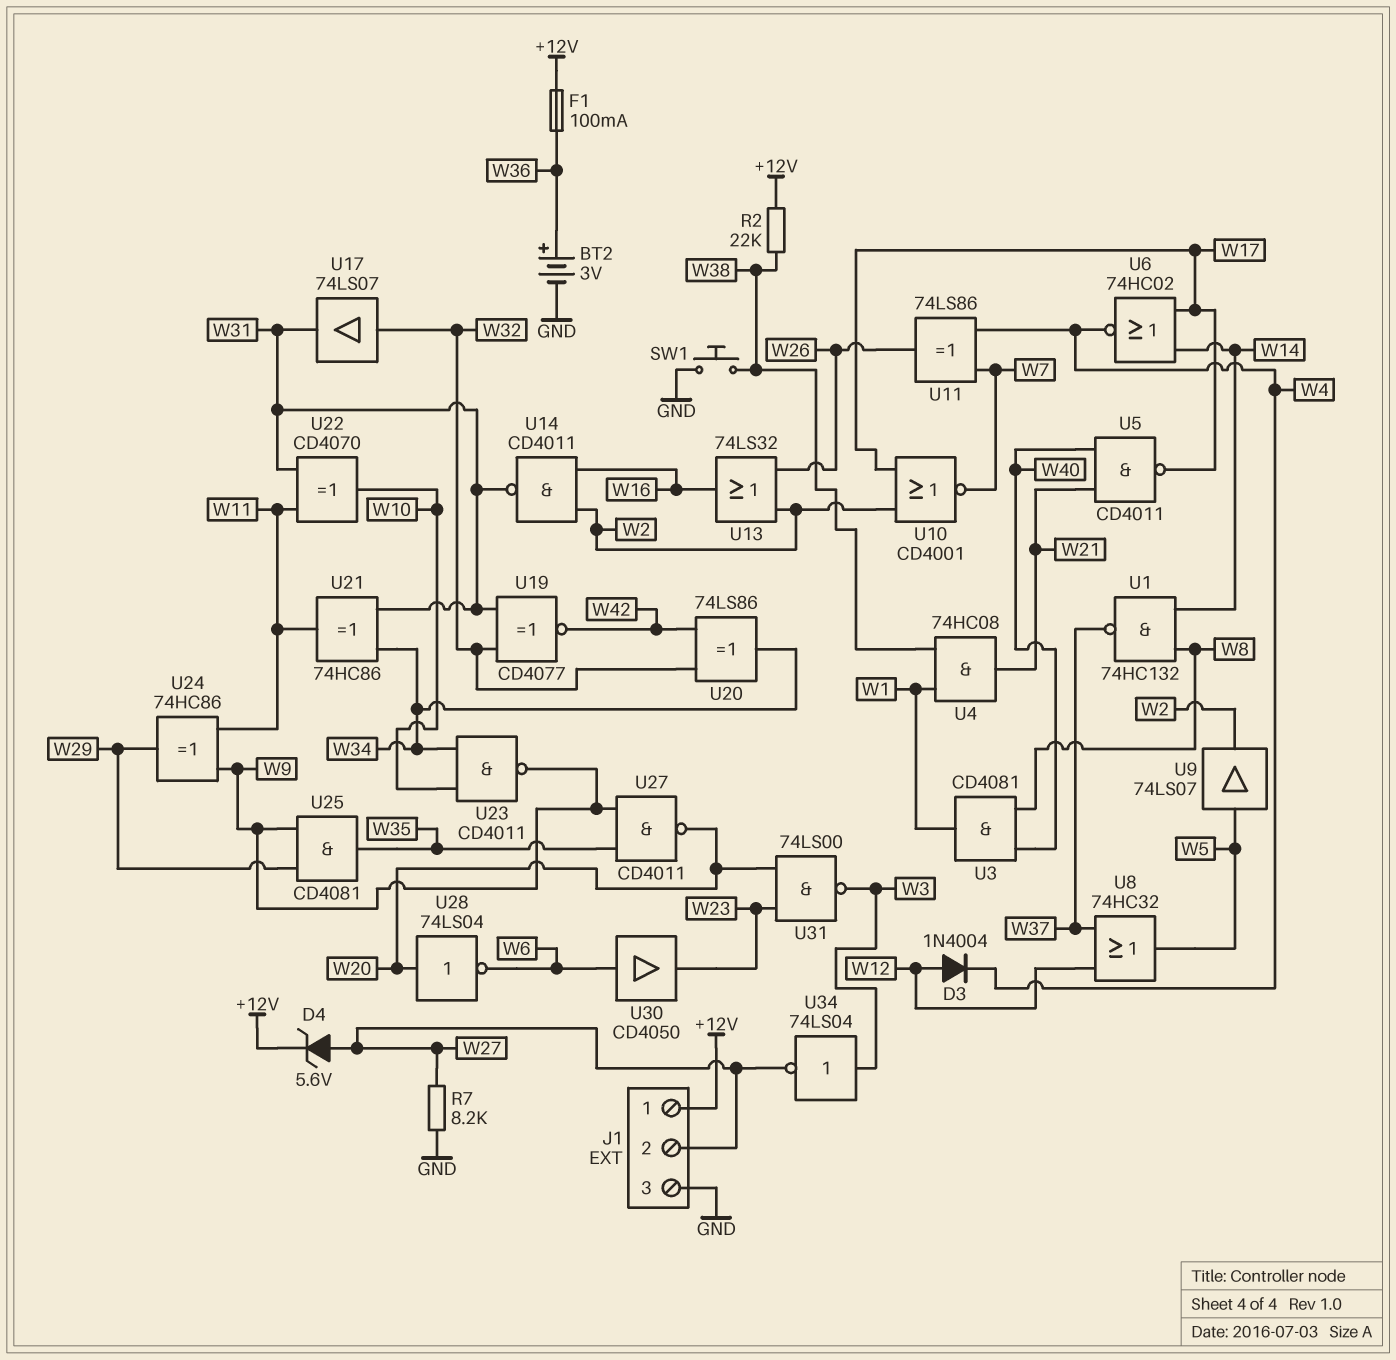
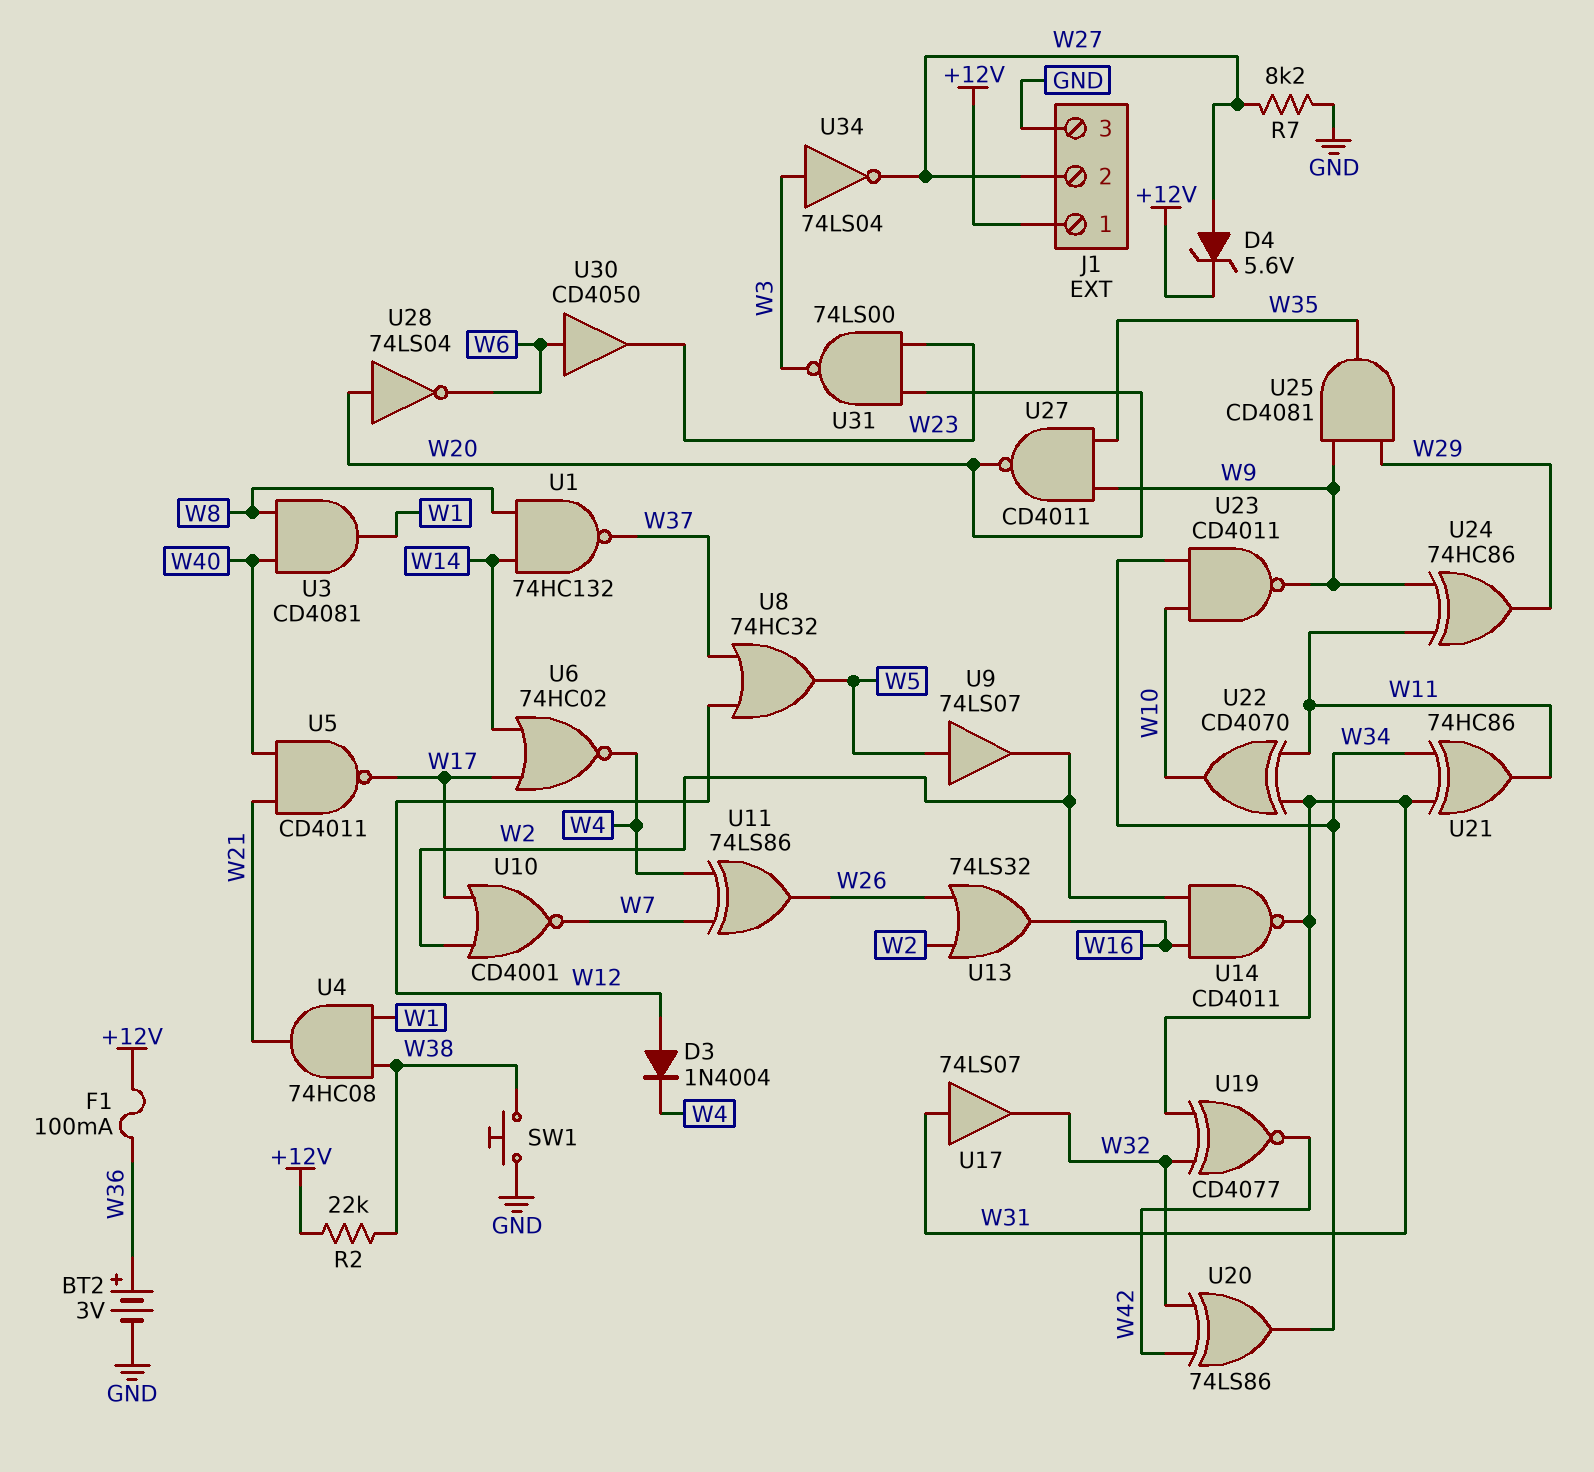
U17: buffer 74LS07 (in W32, out W31) -> buffer 74LS07 (in W31, out W32)

